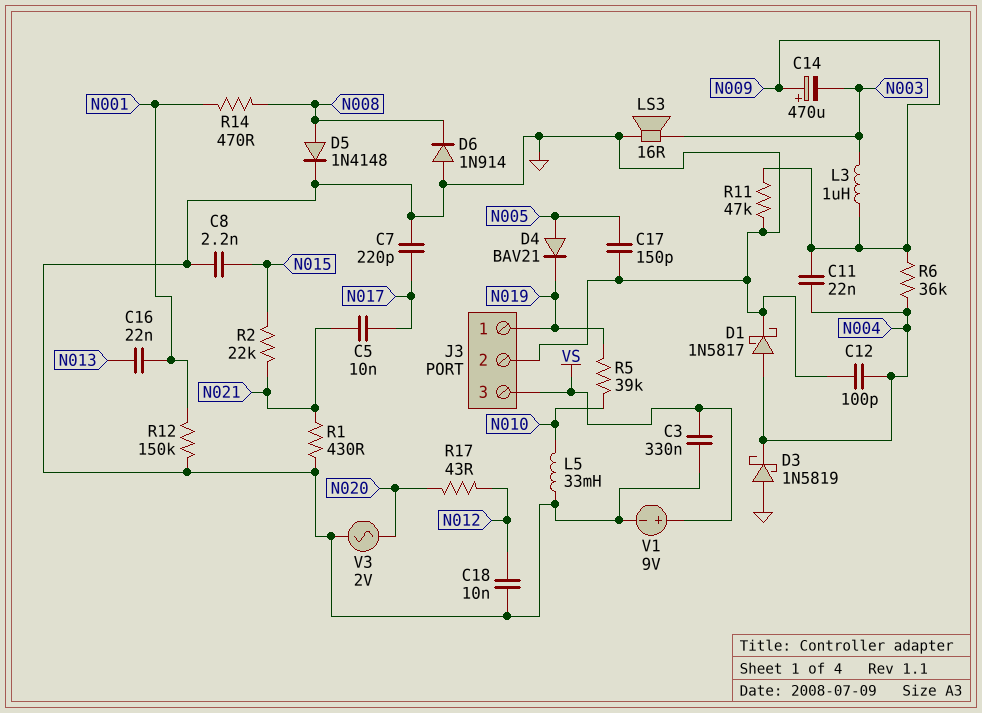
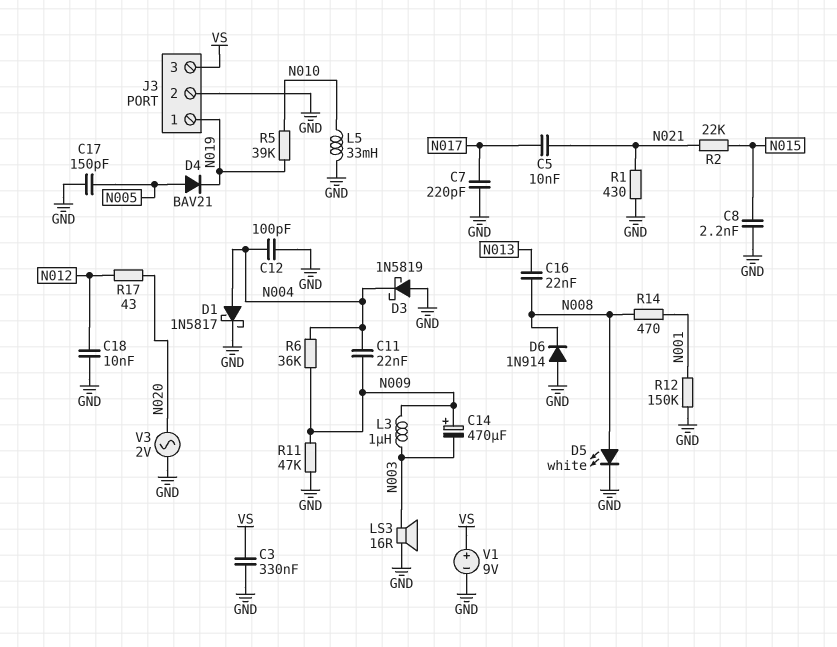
C16: 22nF (N001, N013) -> 22nF (N008, N013)
D5: diode 1N4148 (A N008, K GND) -> LED white (A N008, K GND)

